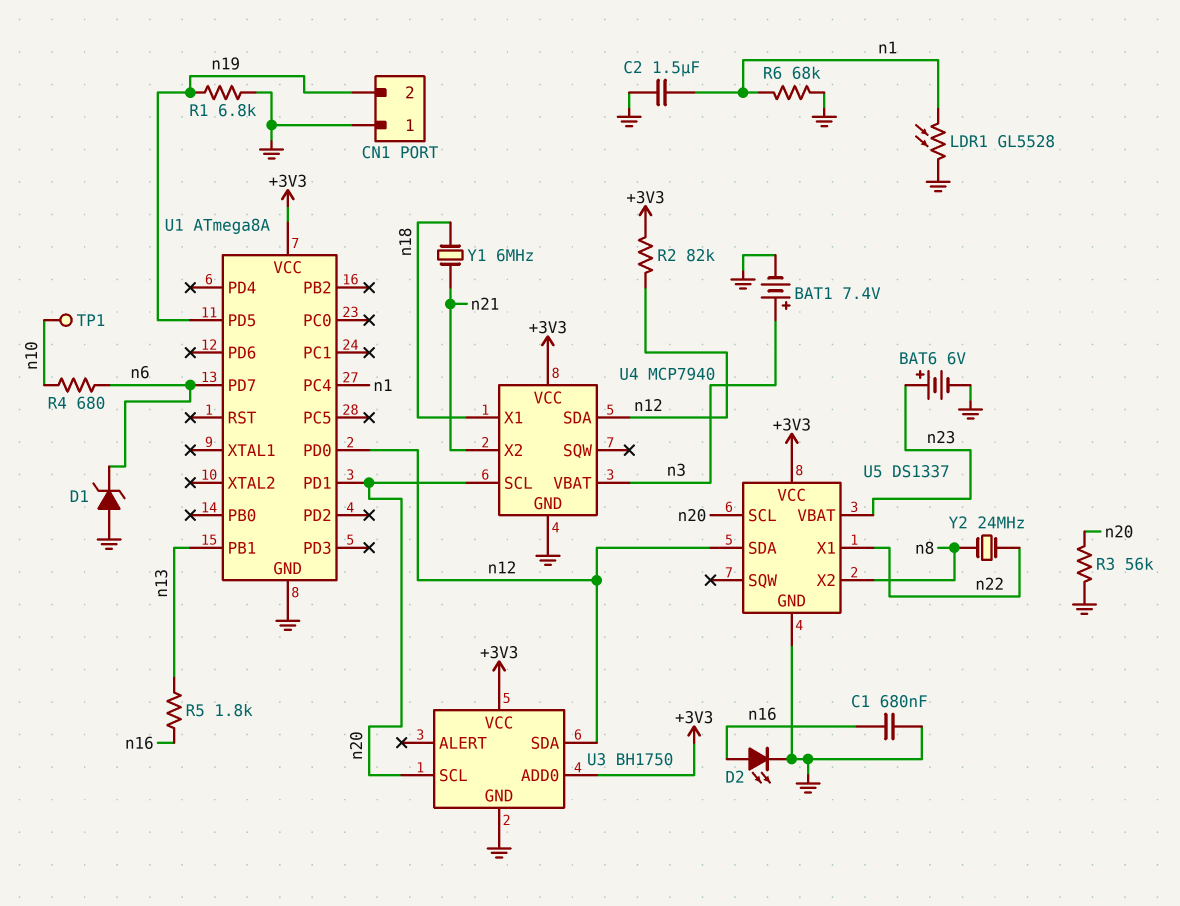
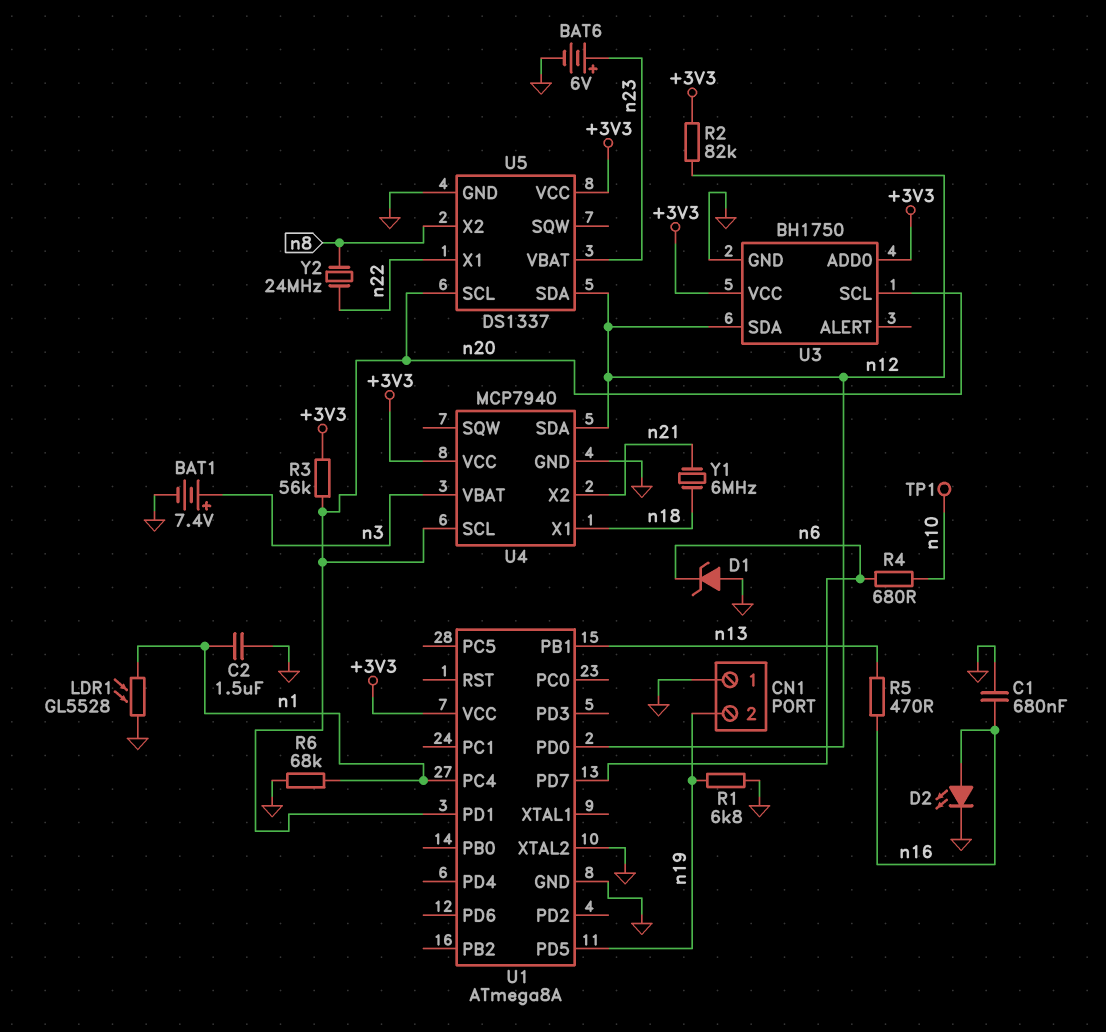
R3: 56k (GND, n20) -> 56k (+3V3, n20)
R5: 1.8k (n13, n16) -> 470 (n13, n16)
U1 pin XTAL2: none -> GND

